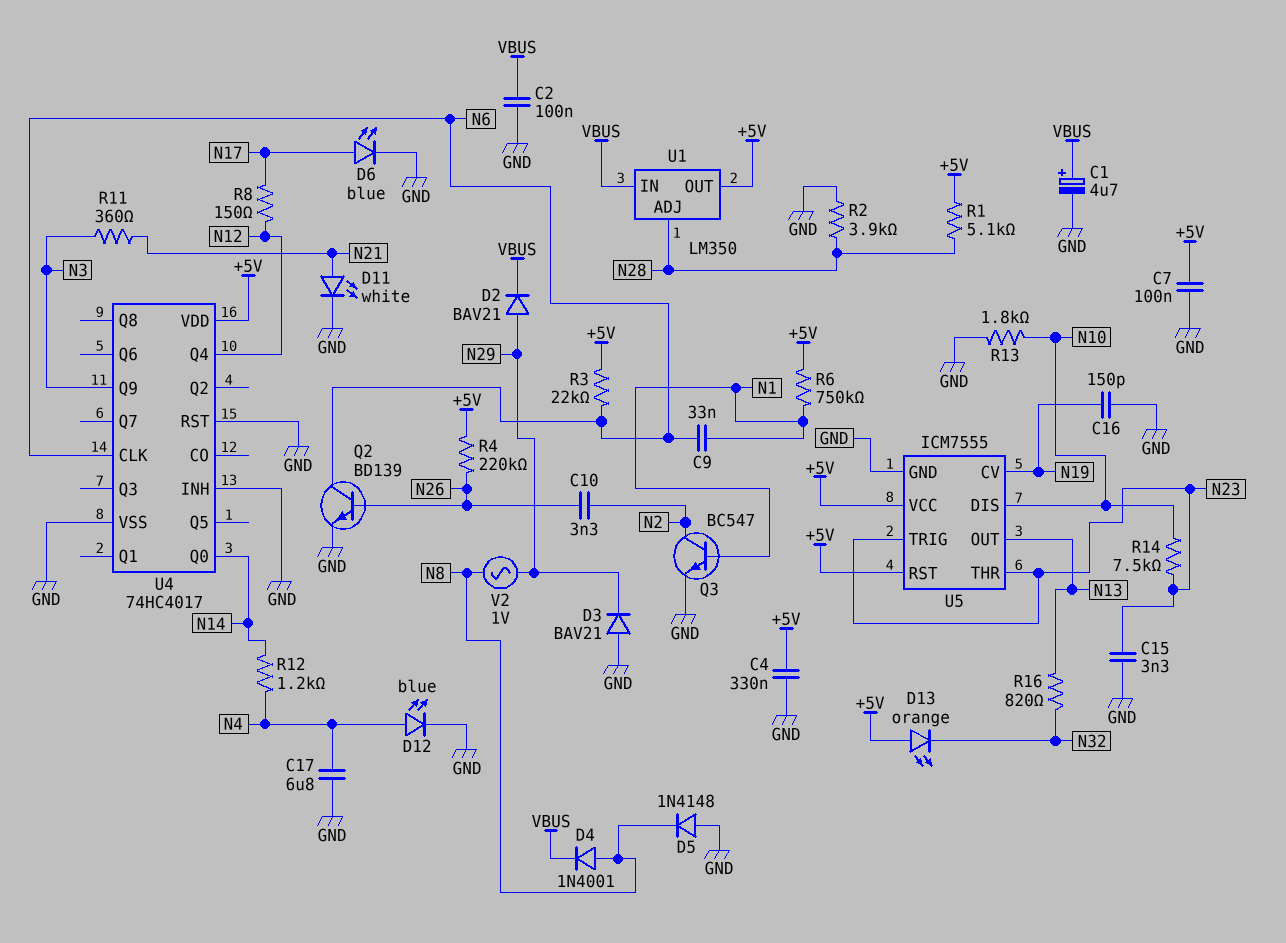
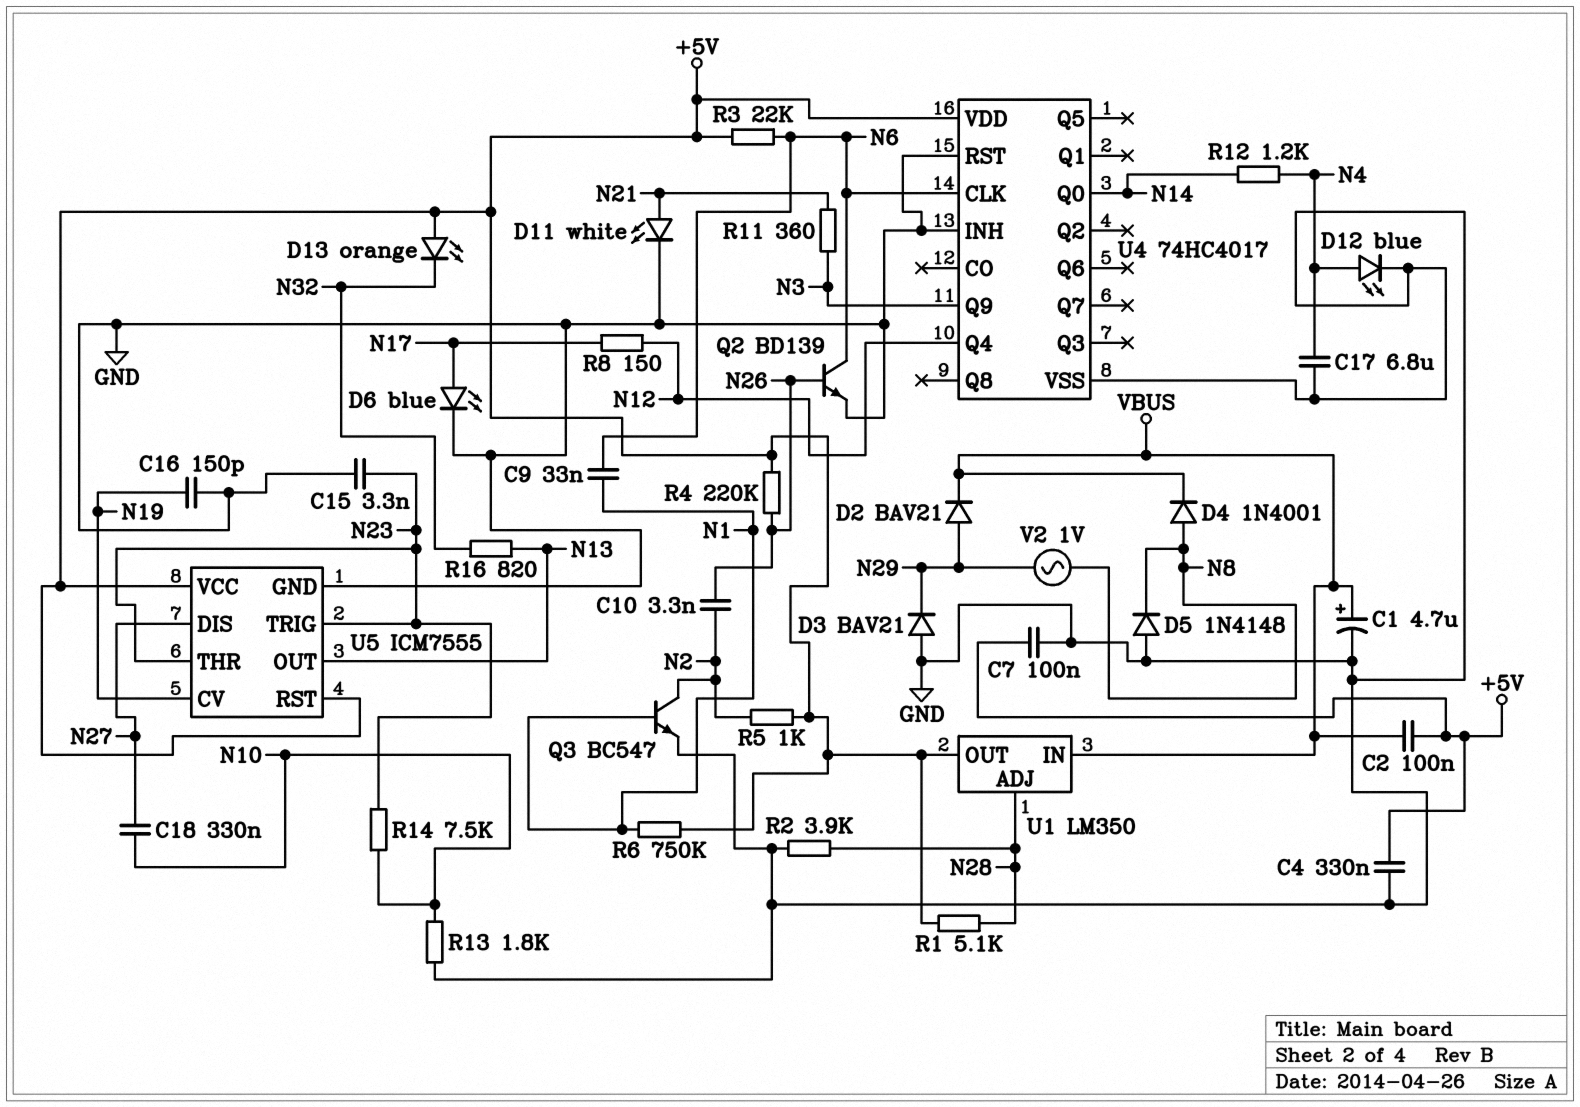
C2: 100nF (GND, VBUS) -> 100nF (+5V, VBUS)
C18: none -> 330nF (N10, N27)
R5: none -> 1k (+5V, N2)
U5 pin DIS: N10 -> N27

